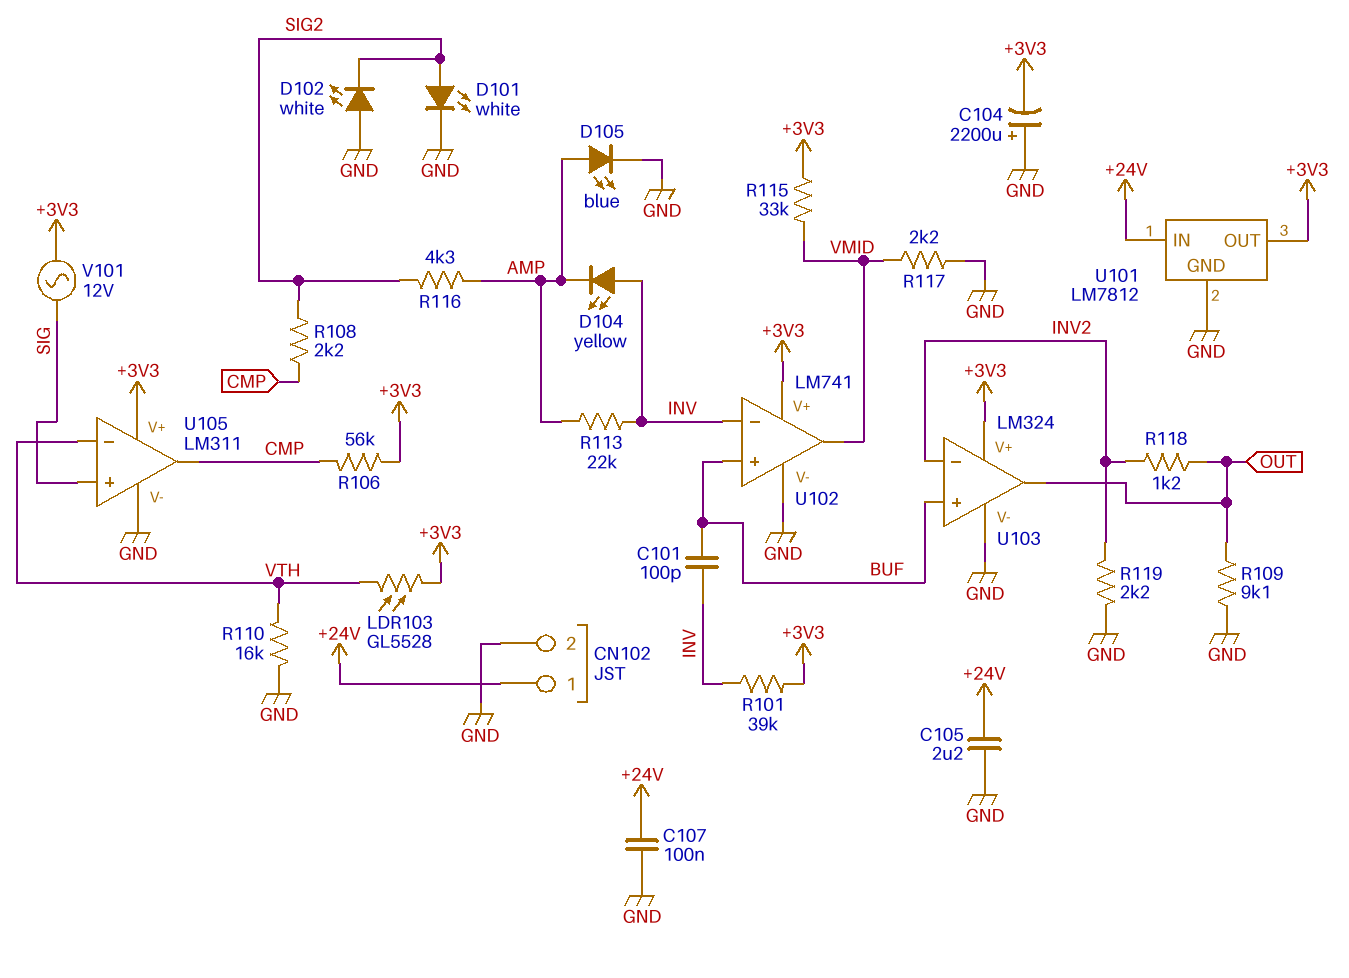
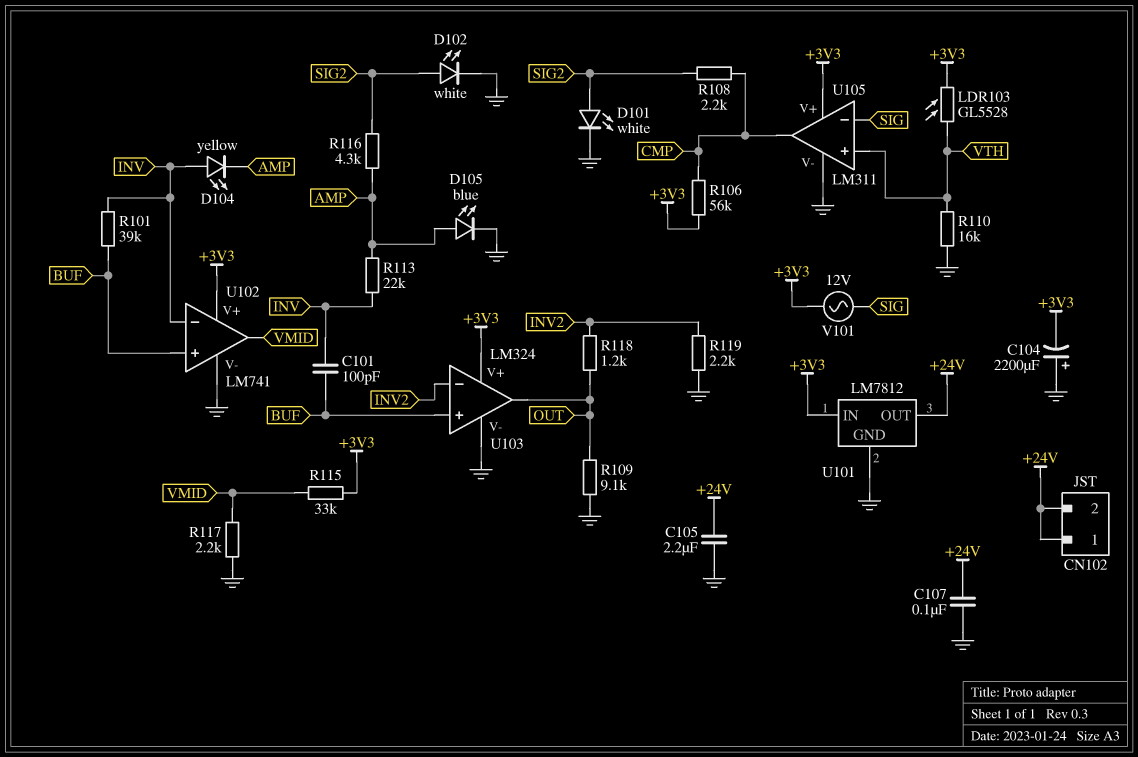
CN102 pin 2: GND -> +24V
D102: LED white (A GND, K SIG2) -> LED white (A SIG2, K GND)
R101: 39k (+3V3, INV) -> 39k (BUF, INV)
U101 pin IN: +24V -> +3V3
U101 pin OUT: +3V3 -> +24V
U105 pin in+: SIG -> VTH
U105 pin in-: VTH -> SIG

